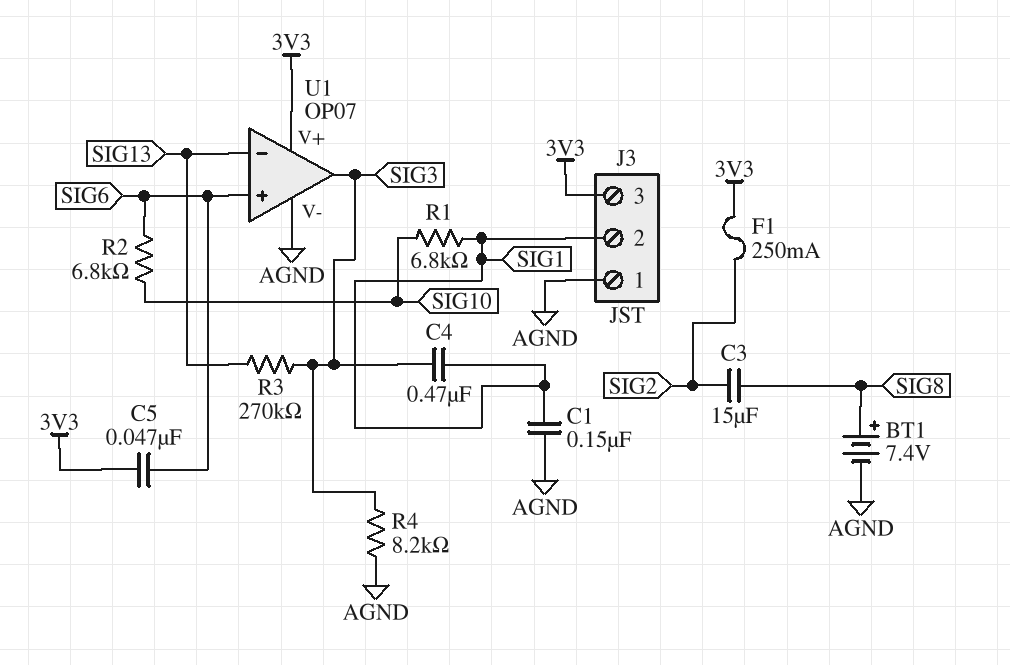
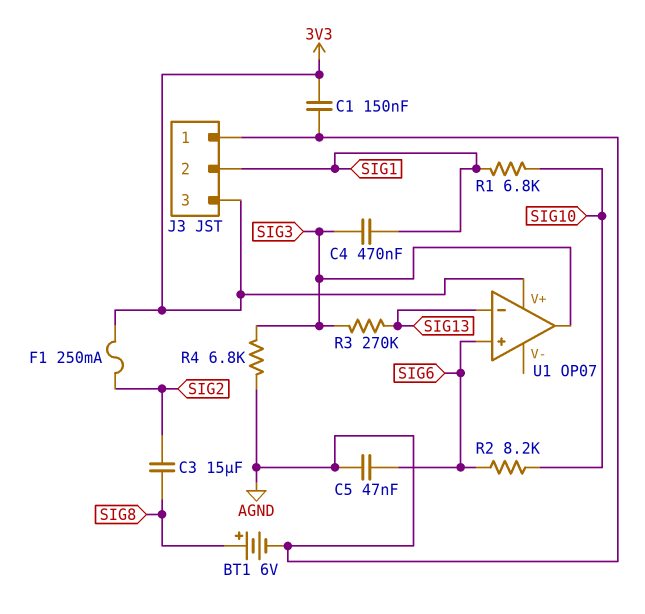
BT1: 7.4V (plus SIG8, minus AGND) -> 6V (plus SIG8, minus AGND)
C1: 150nF (AGND, SIG1) -> 150nF (3V3, AGND)
C5: 47nF (3V3, SIG6) -> 47nF (AGND, SIG6)
R2: 6.8k (SIG6, SIG10) -> 8.2k (SIG6, SIG10)
R4: 8.2k (AGND, SIG3) -> 6.8k (AGND, SIG3)
U1 pin V-: AGND -> none

